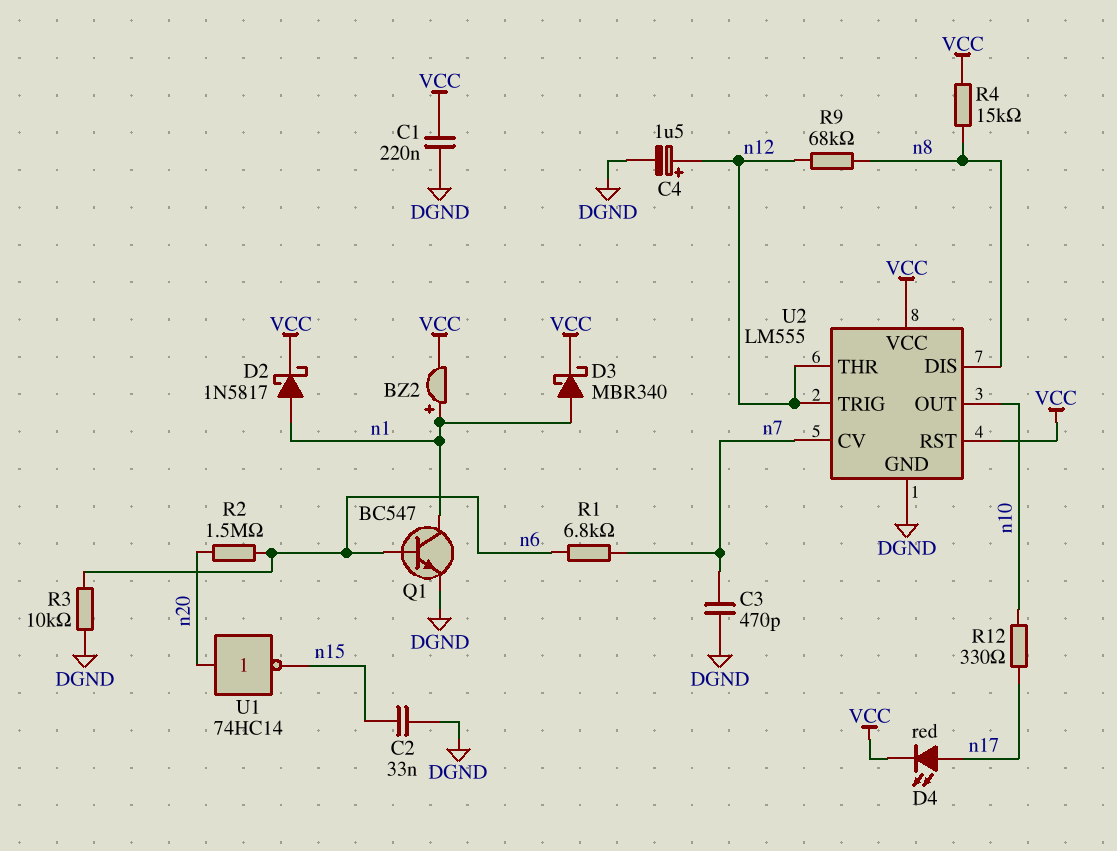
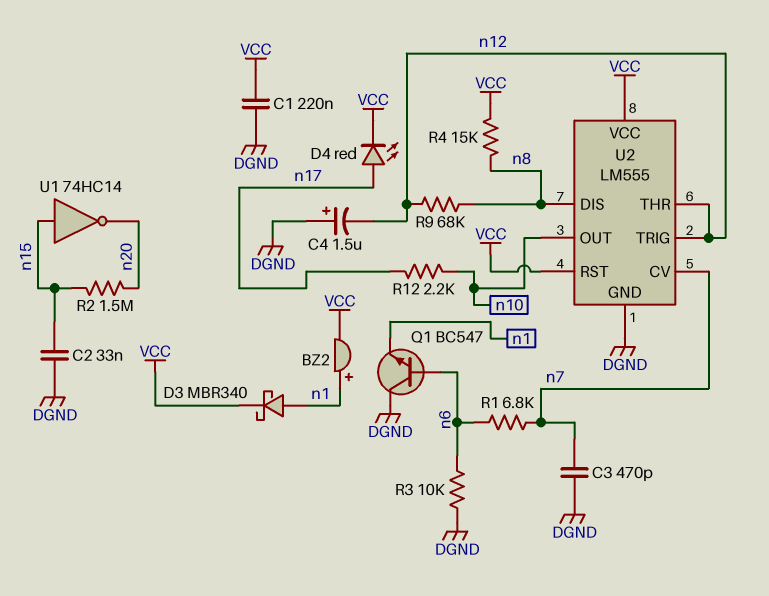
C4: 1.5uF (plus n12, minus DGND) -> 1.5uF (plus DGND, minus n12)
D2: schottky 1N5817 (A n1, K VCC) -> none
Q1: NPN BC547 (B n6, C n1, E DGND) -> NPN BC547 (B n6, C DGND, E n1)
R2: 1.5M (n6, n20) -> 1.5M (n15, n20)
R12: 330 (n10, n17) -> 2.2k (n10, n17)
U1: NOT 74HC14 (in n20, out n15) -> NOT 74HC14 (in n15, out n20)

